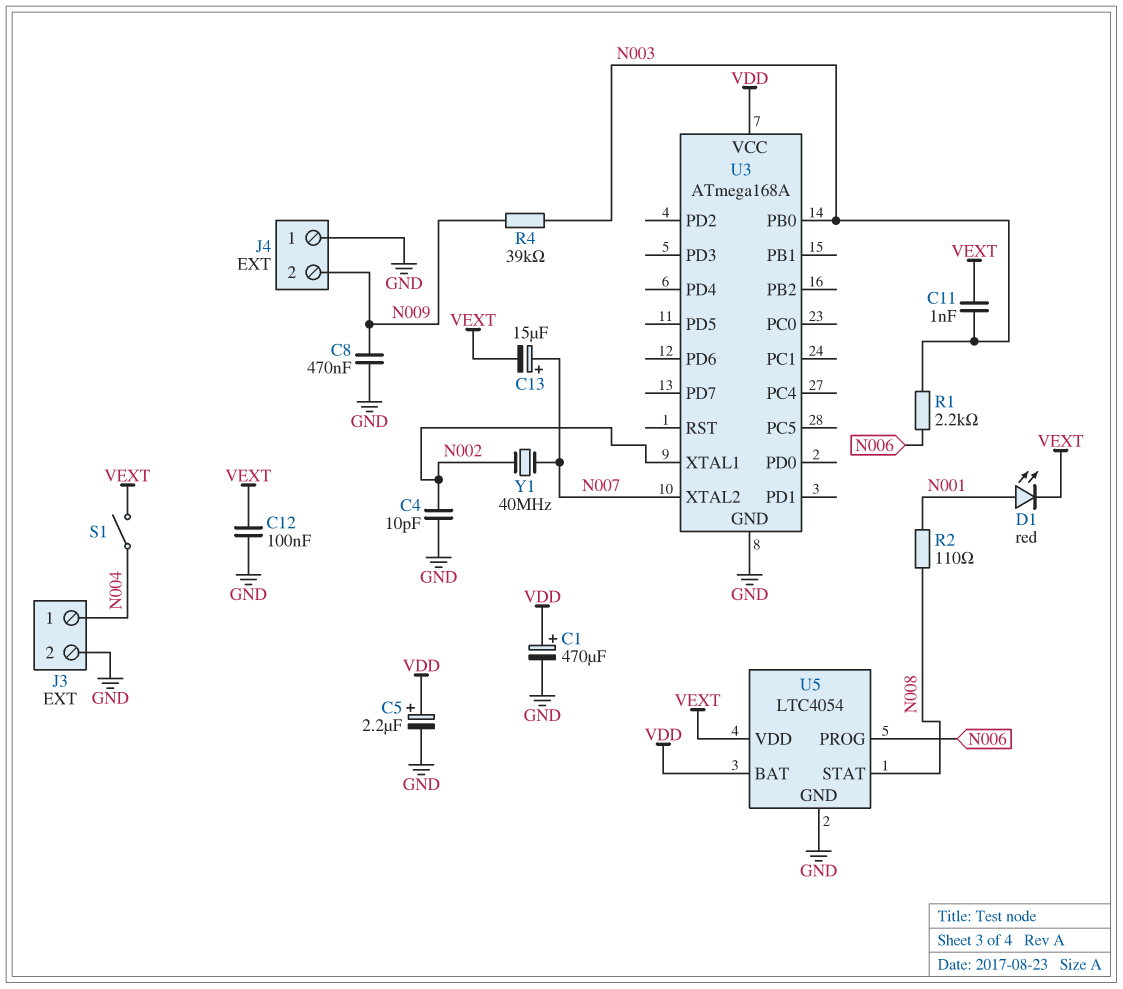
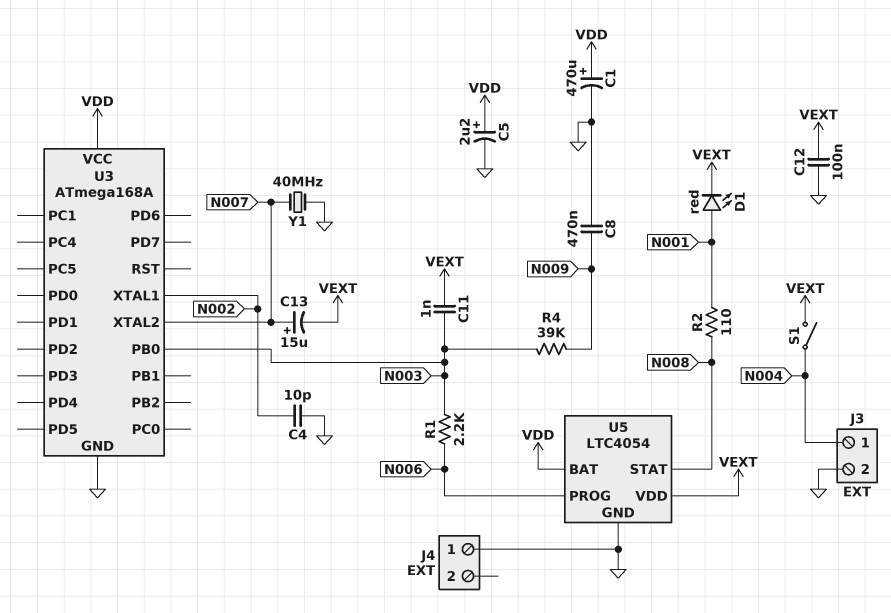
J4 pin 2: N009 -> none
Y1: 40MHz (N002, N007) -> 40MHz (GND, N007)

